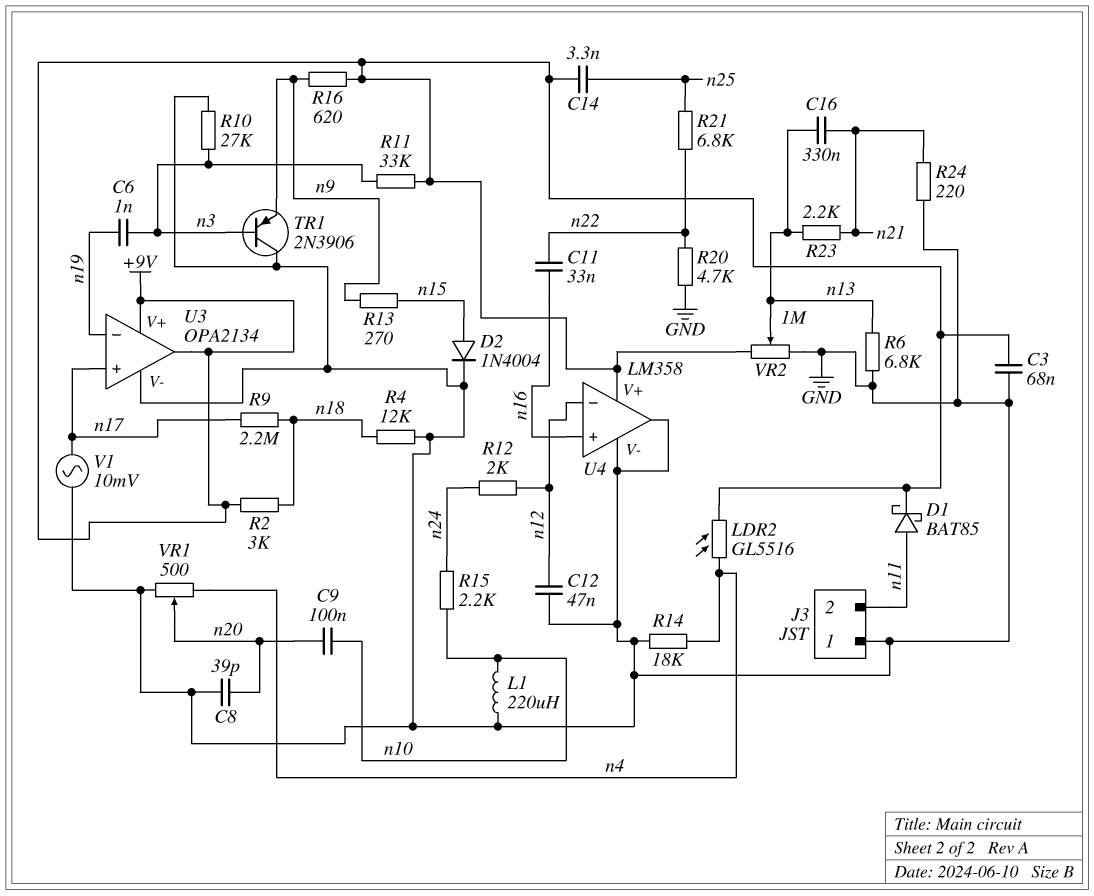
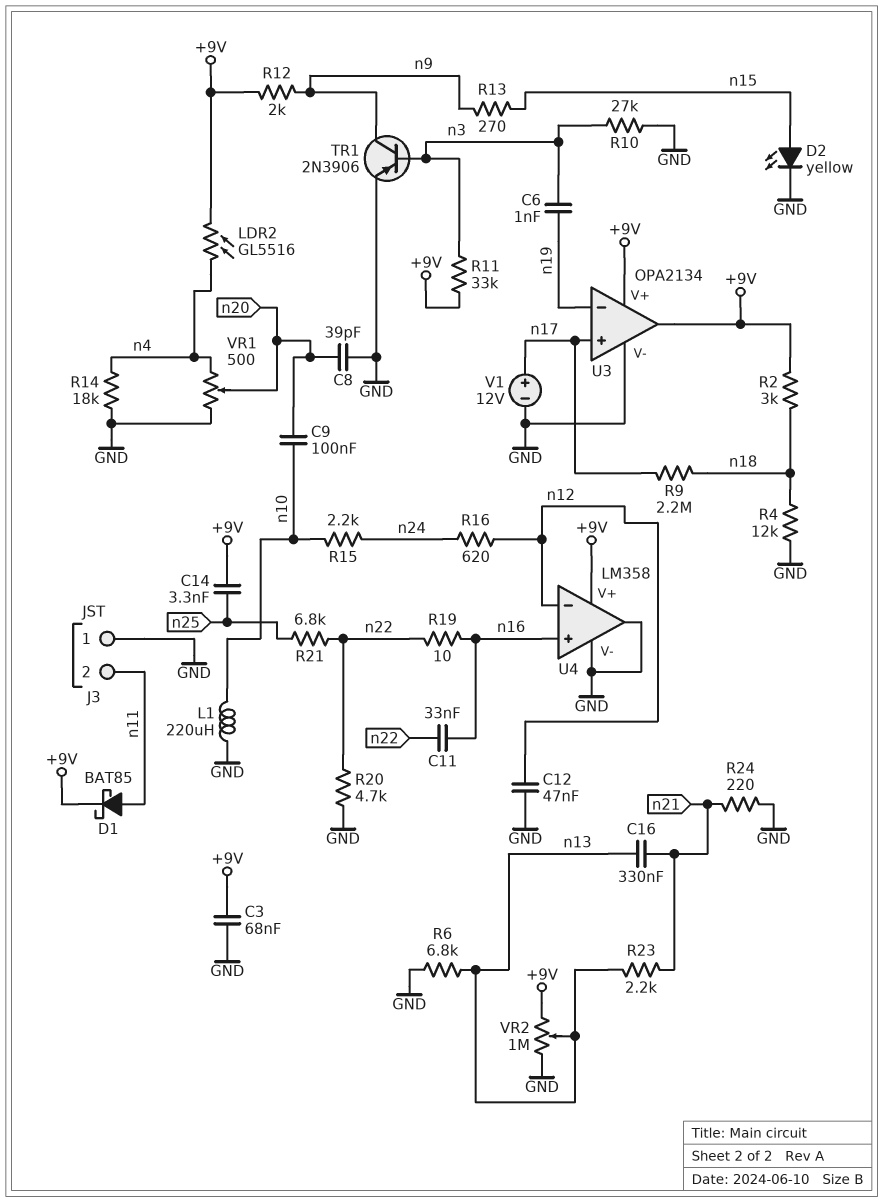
D2: diode 1N4004 (A n15, K GND) -> LED yellow (A n15, K GND)
R12: 2k (n12, n24) -> 2k (+9V, n9)
R16: 620 (+9V, n9) -> 620 (n12, n24)
R19: none -> 10 (n16, n22)
TR1: PNP 2N3906 (B n3, C GND, E n9) -> PNP 2N3906 (B n3, C n9, E GND)
V1: AC 10mV (GND, n17) -> 12V (plus n17, minus GND)

